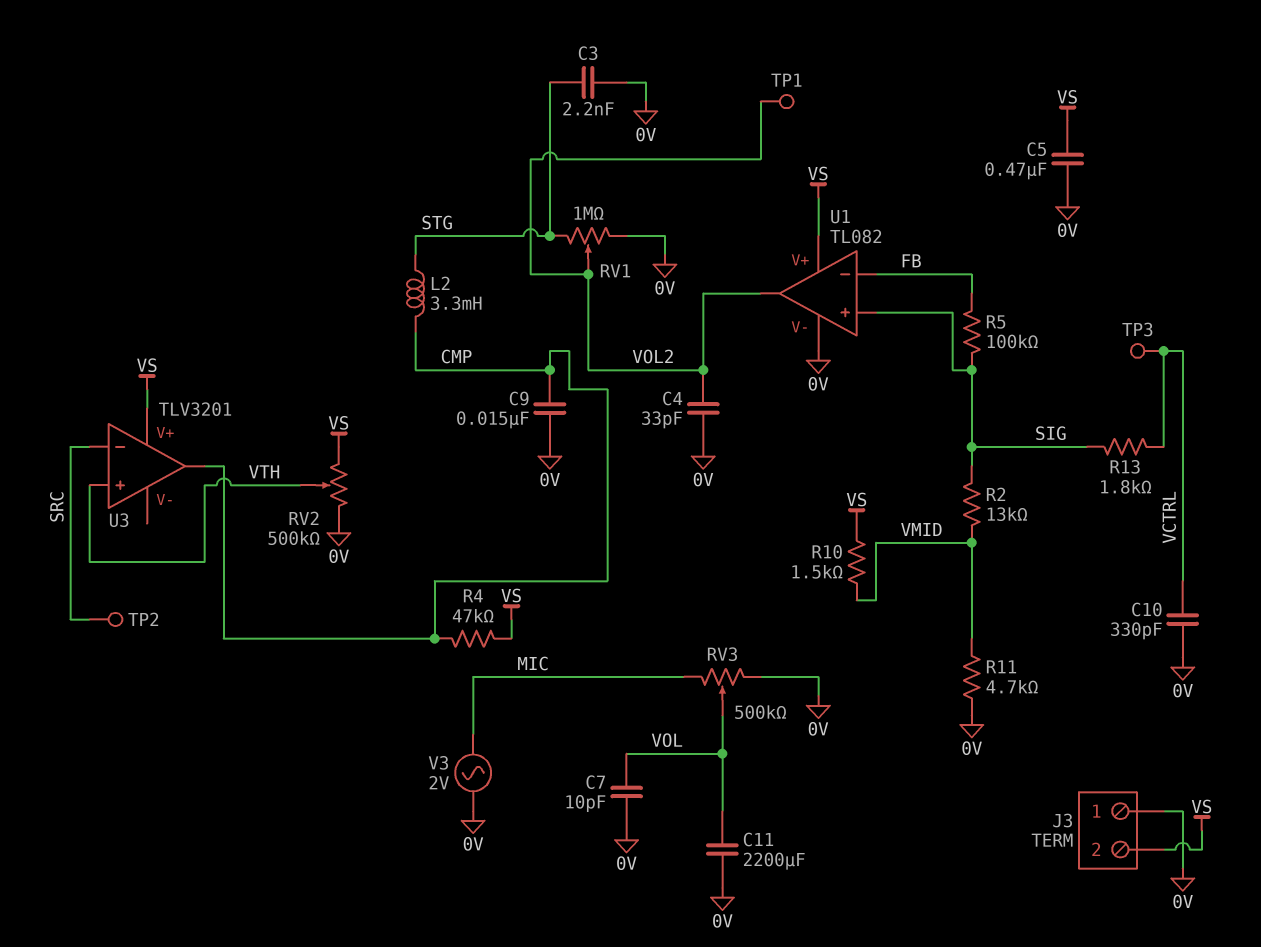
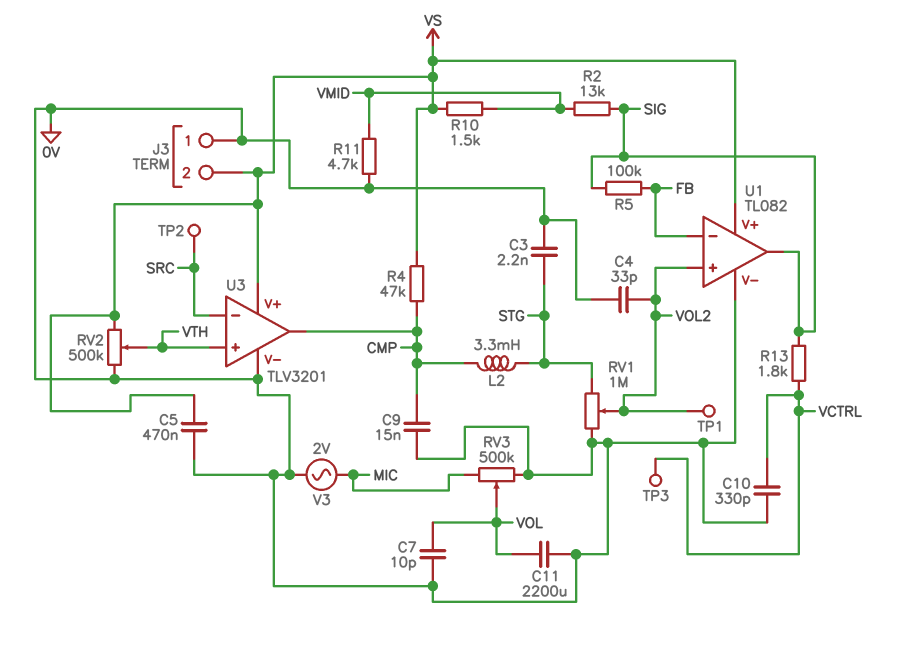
U1 pin in+: SIG -> VOL2
U1 pin out: VOL2 -> SIG
U3 pin V-: none -> 0V

